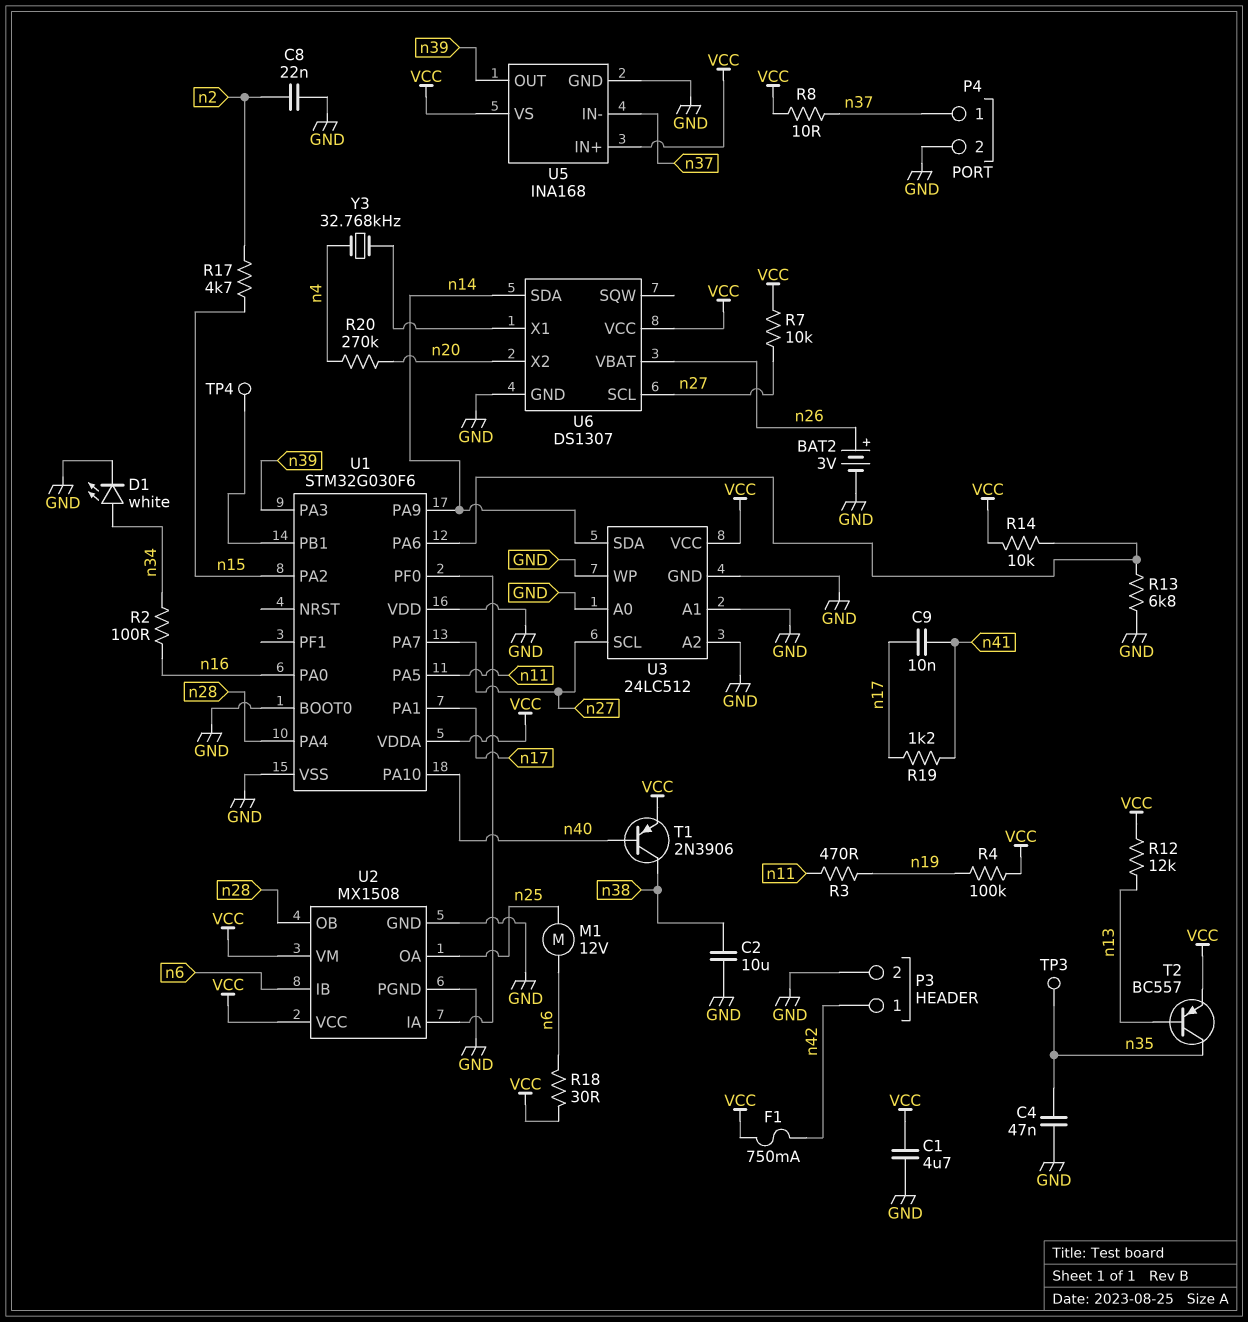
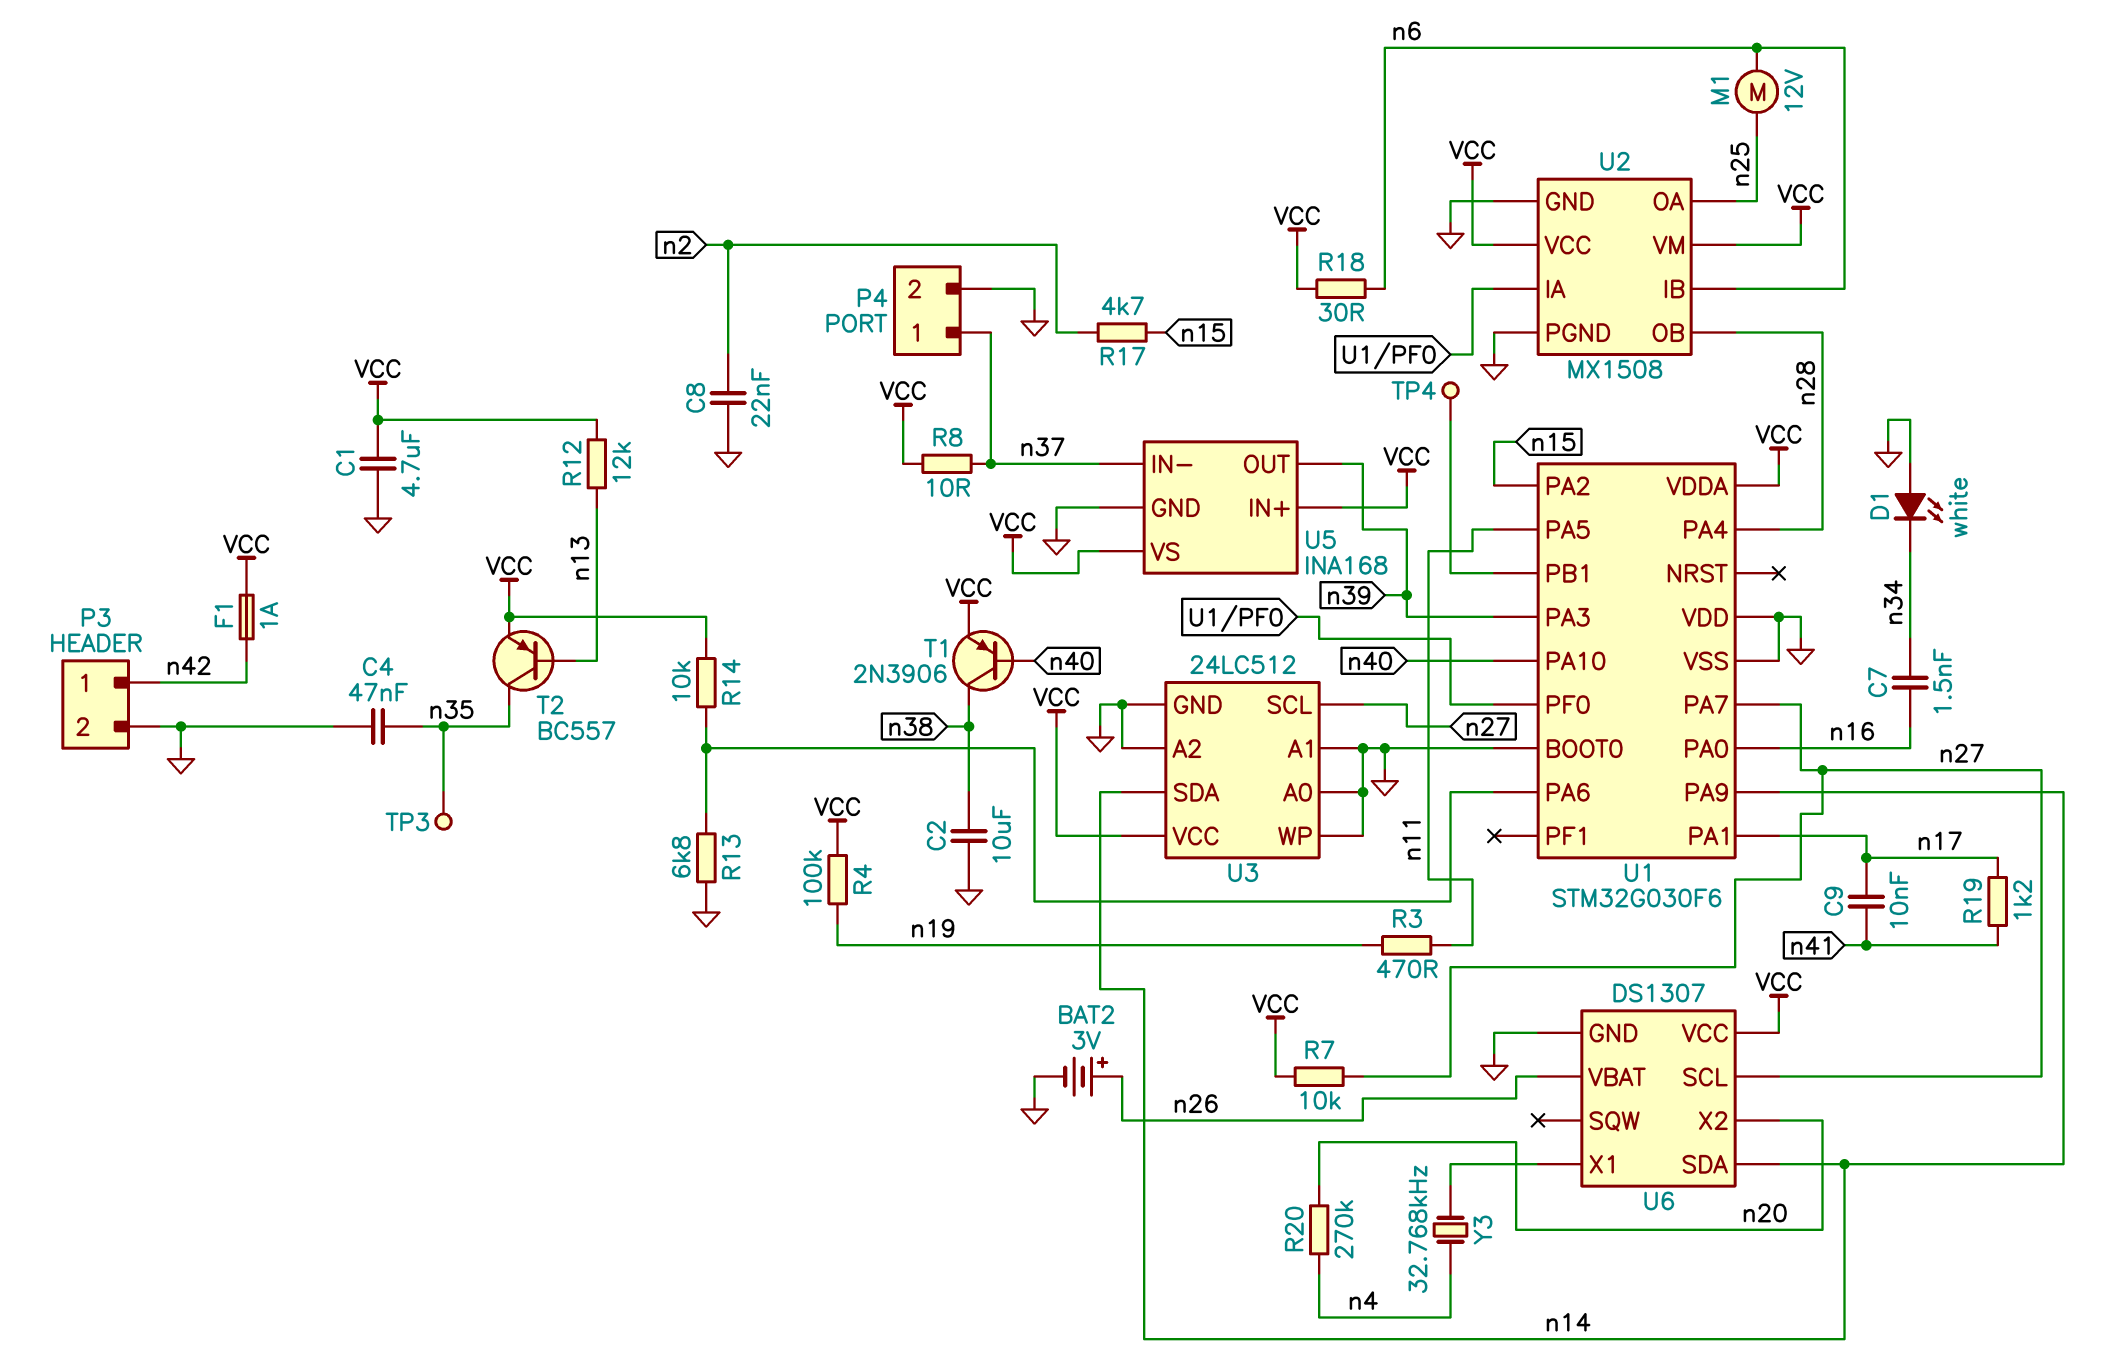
C7: none -> 1.5nF (n16, n34)
D1: LED white (A n34, K GND) -> LED white (A GND, K n34)
F1: 750mA (VCC, n42) -> 1A (VCC, n42)
R2: 100 (n16, n34) -> none

